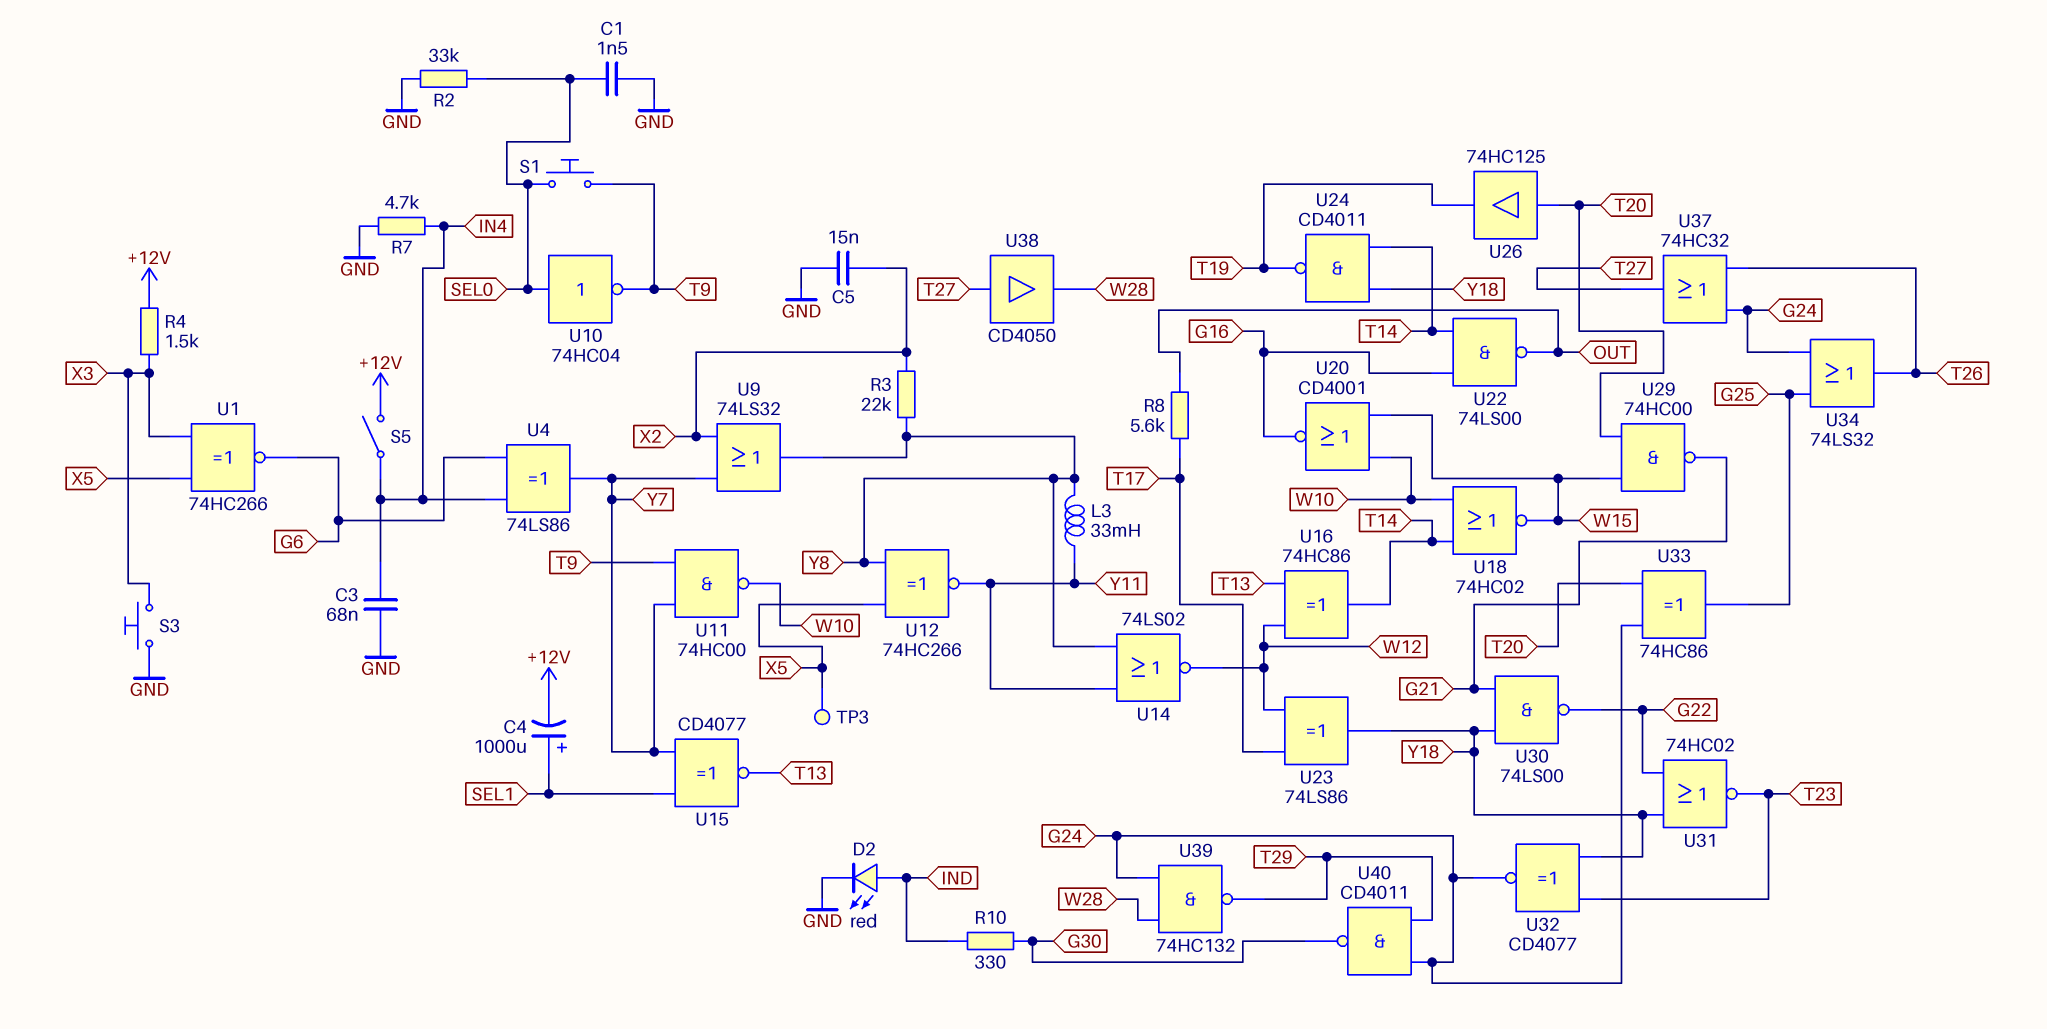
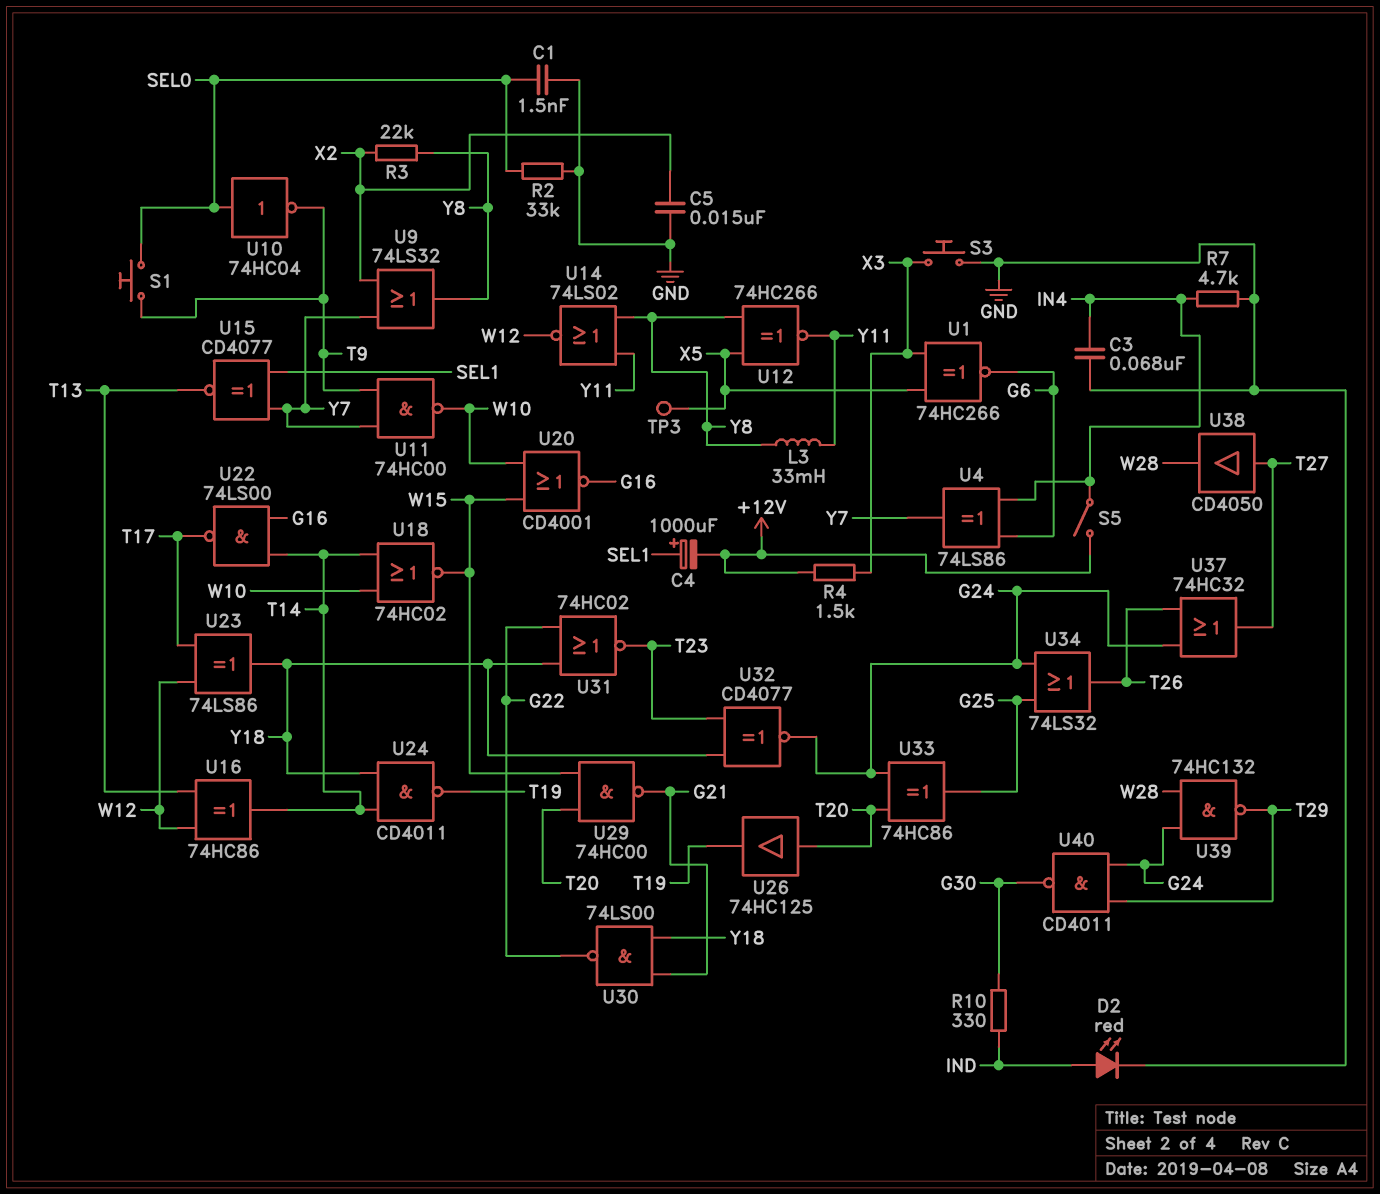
R8: 5.6k (OUT, T17) -> none
U22: NAND 74LS00 (in G16, in T14, out OUT) -> NAND 74LS00 (in G16, in T14, out T17)

